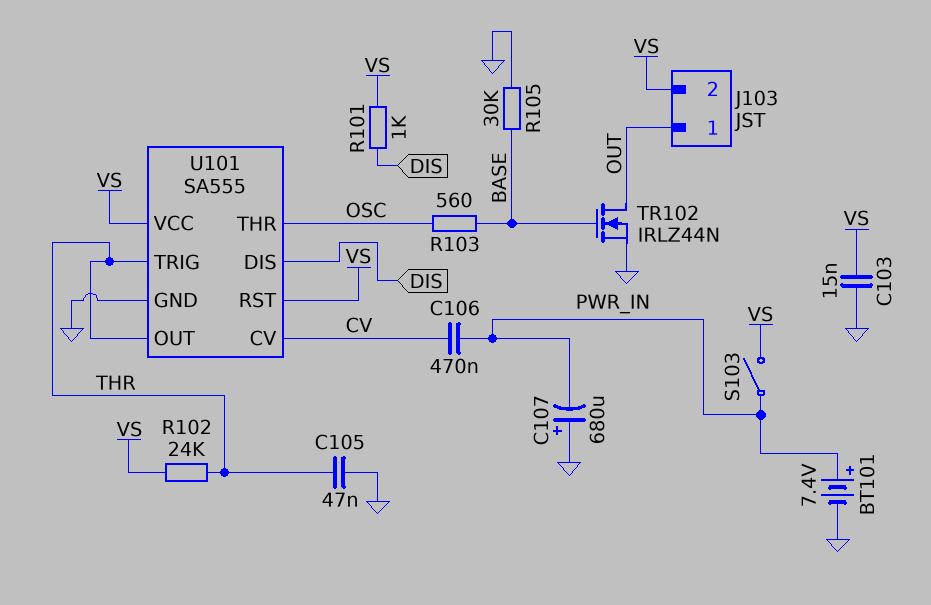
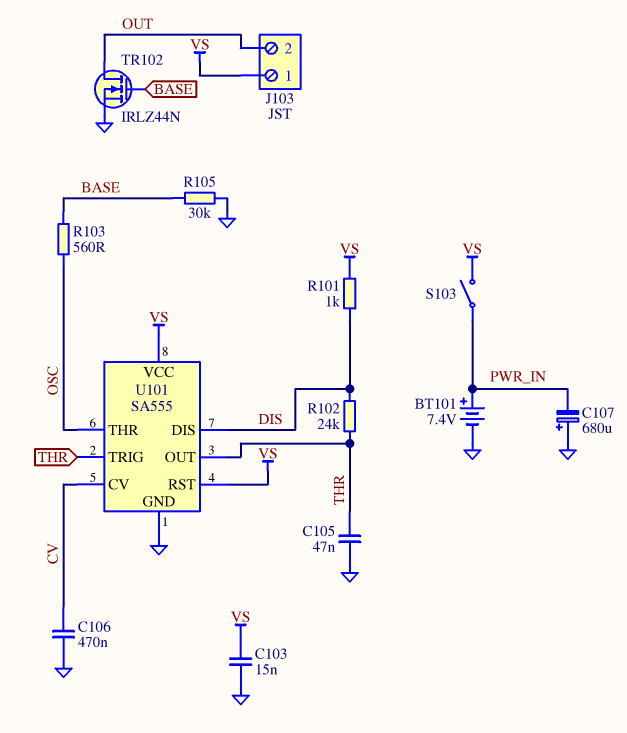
C106: 470nF (CV, PWR_IN) -> 470nF (CV, GND)
J103 pin 1: OUT -> VS
J103 pin 2: VS -> OUT
R102: 24k (THR, VS) -> 24k (DIS, THR)

